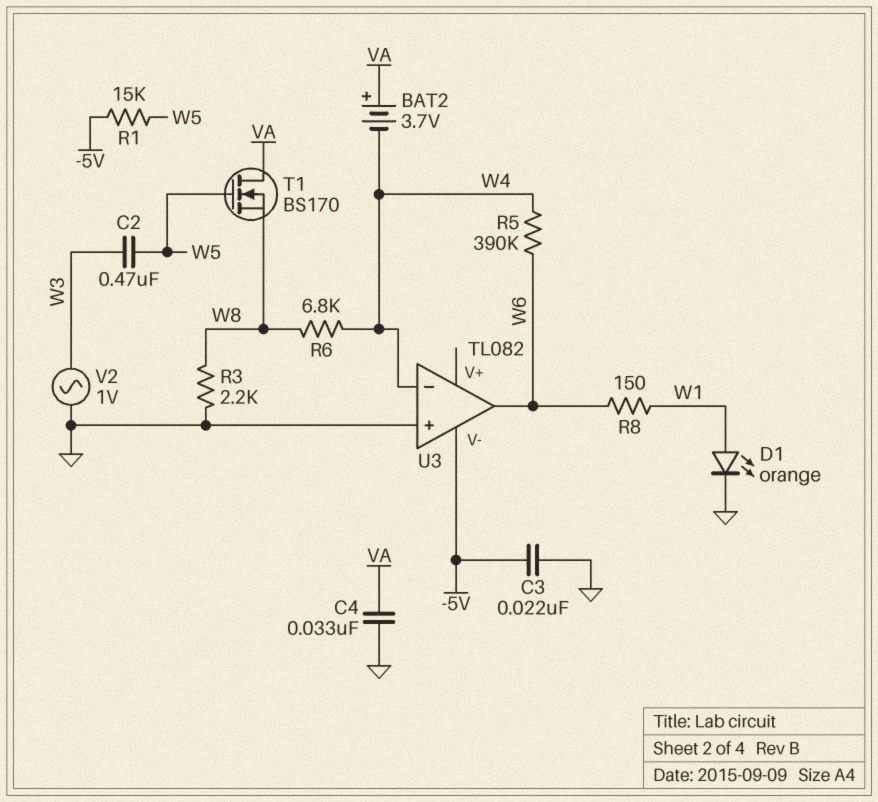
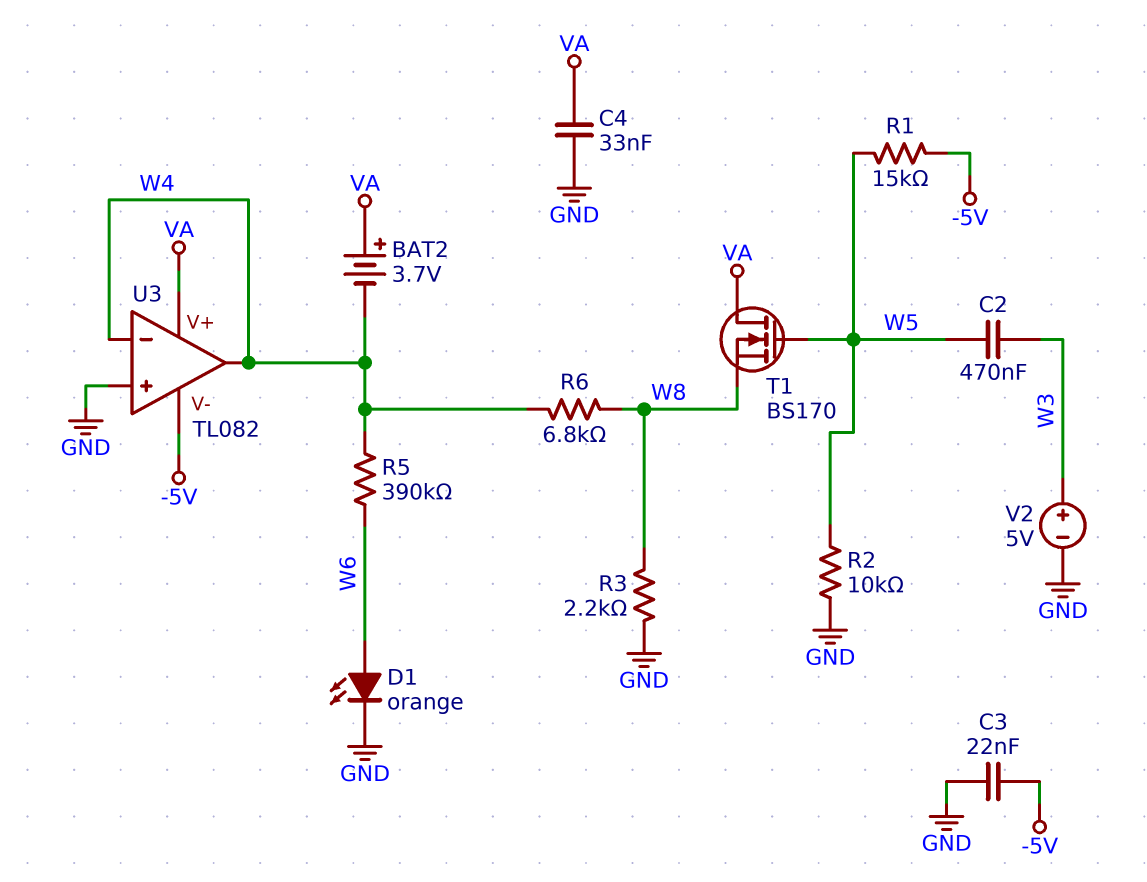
D1: LED orange (A W1, K GND) -> LED orange (A W6, K GND)
R2: none -> 10k (GND, W5)
R8: 150 (W1, W6) -> none
U3 pin V+: none -> VA
U3 pin out: W6 -> W4
V2: AC 1V (GND, W3) -> 5V (plus W3, minus GND)

